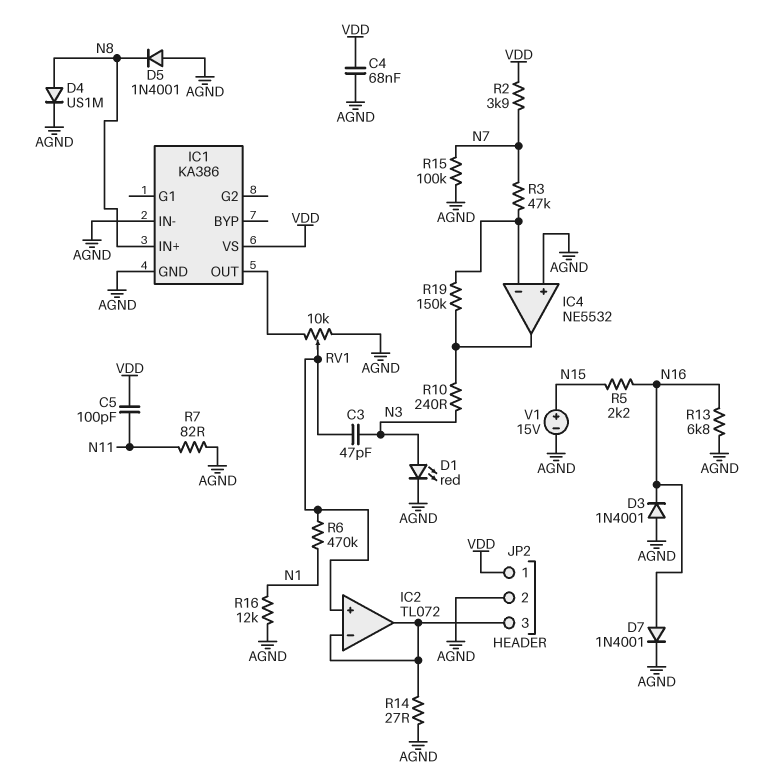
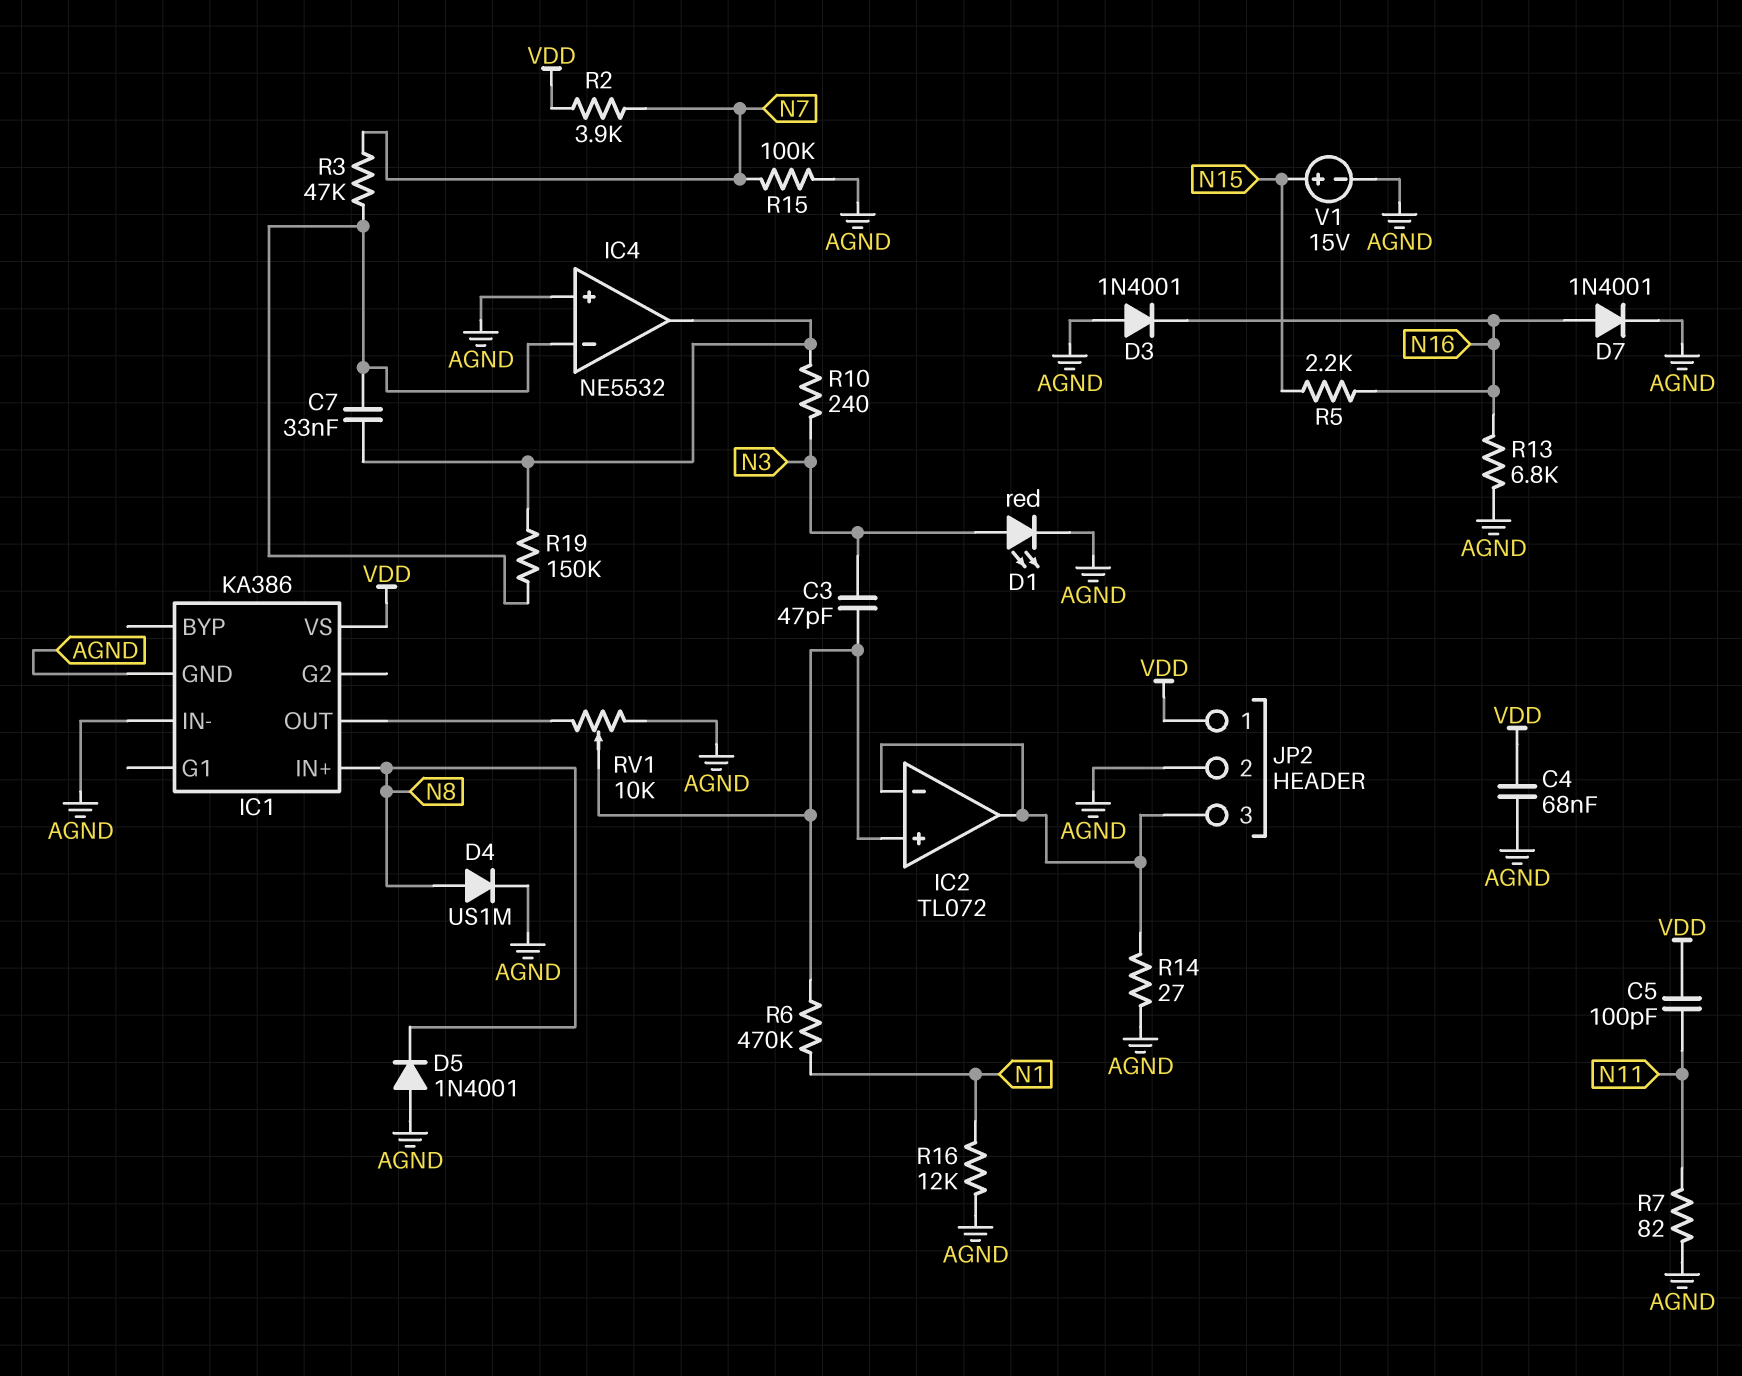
C7: none -> 33nF (IC4/in-, IC4/out)

